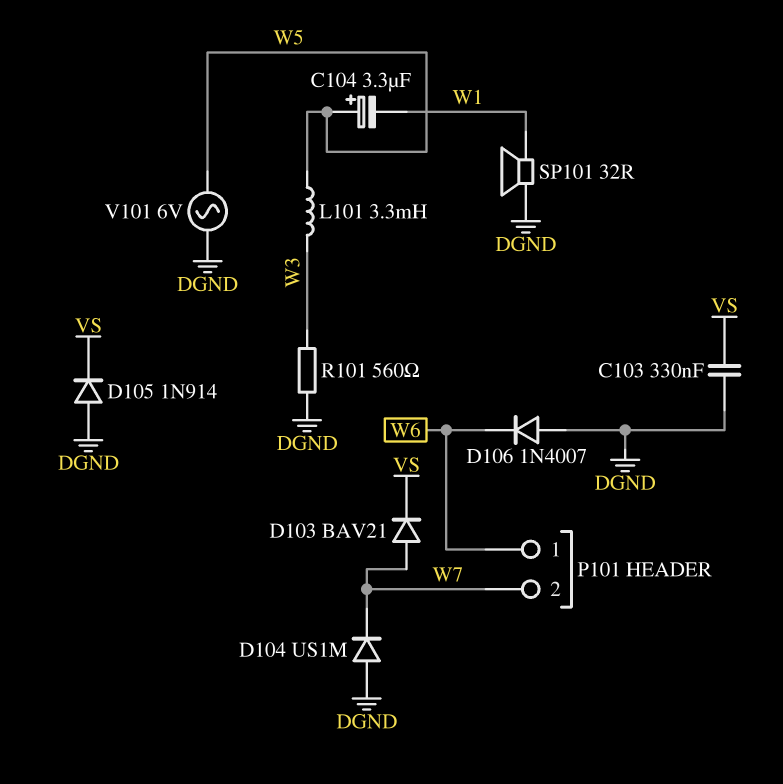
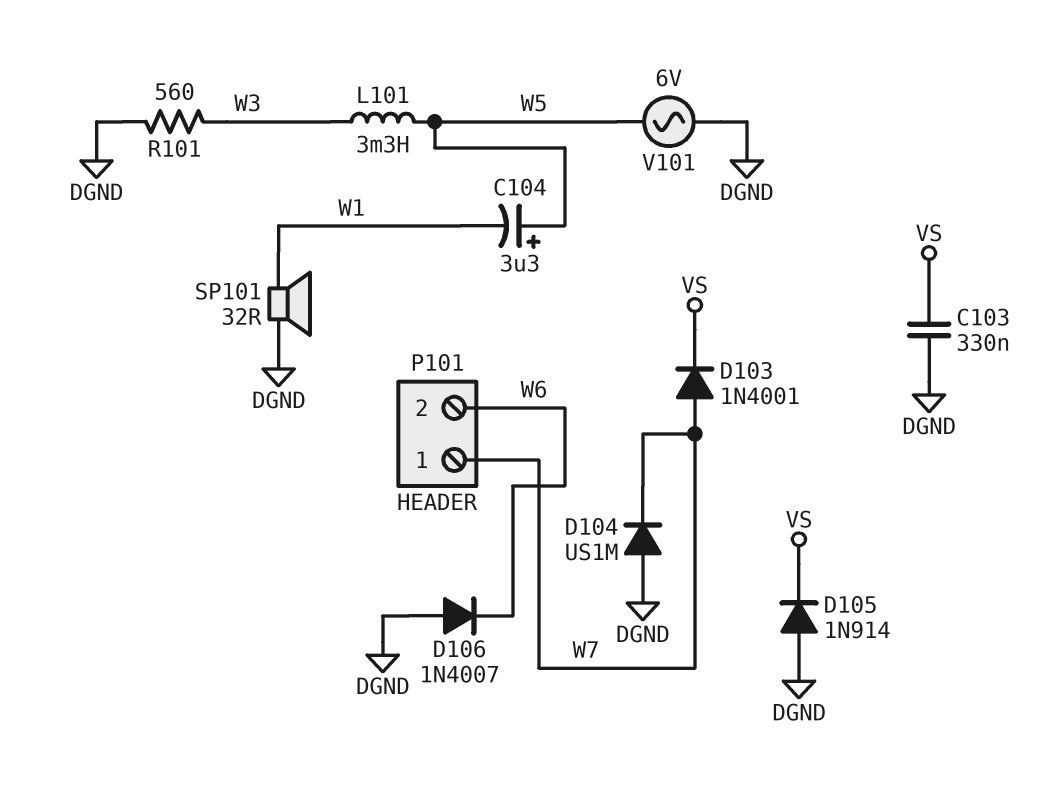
D103: diode BAV21 (A W7, K VS) -> diode 1N4001 (A W7, K VS)
P101 pin 1: W6 -> W7
P101 pin 2: W7 -> W6

